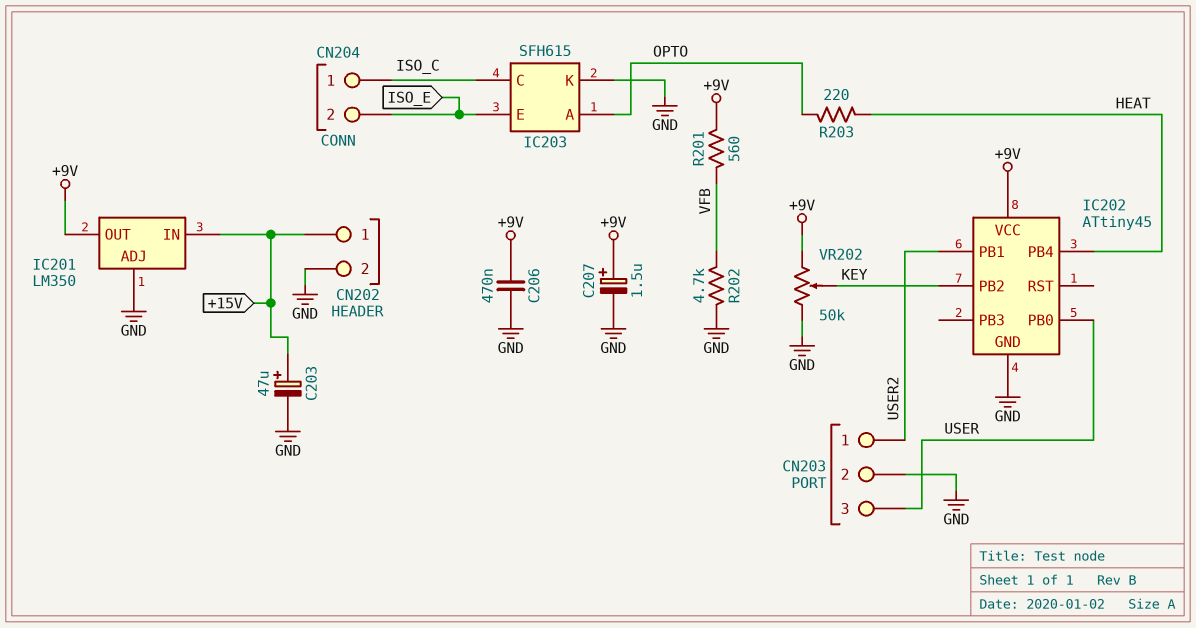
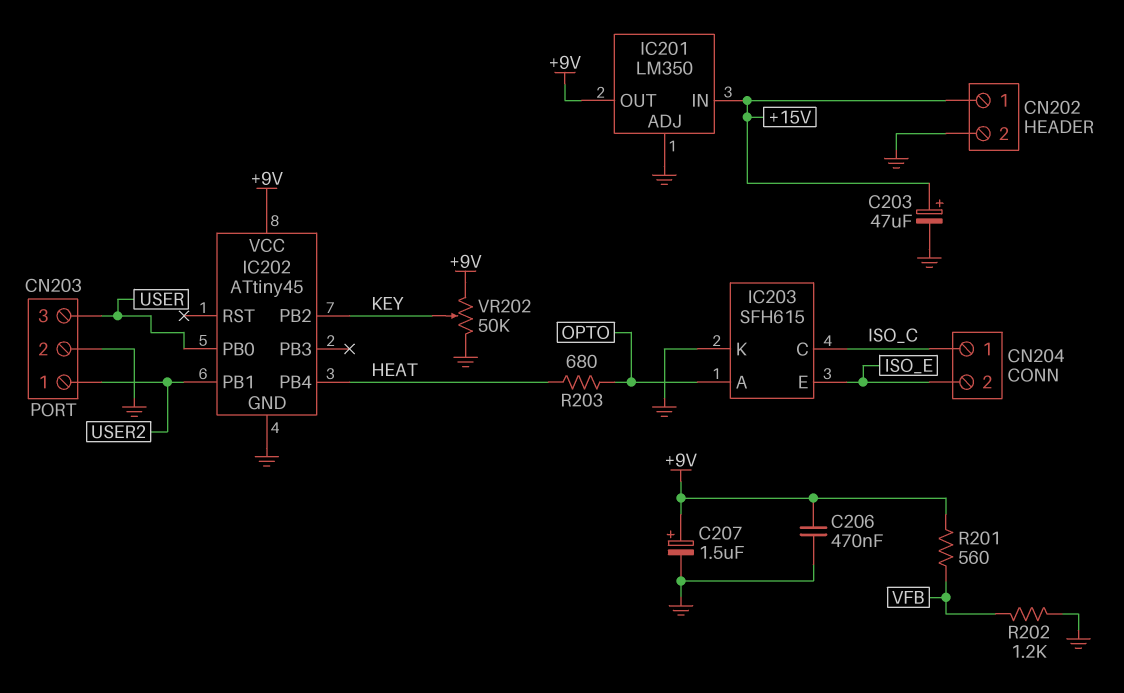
R202: 4.7k (GND, VFB) -> 1.2k (GND, VFB)
R203: 220 (HEAT, OPTO) -> 680 (HEAT, OPTO)

